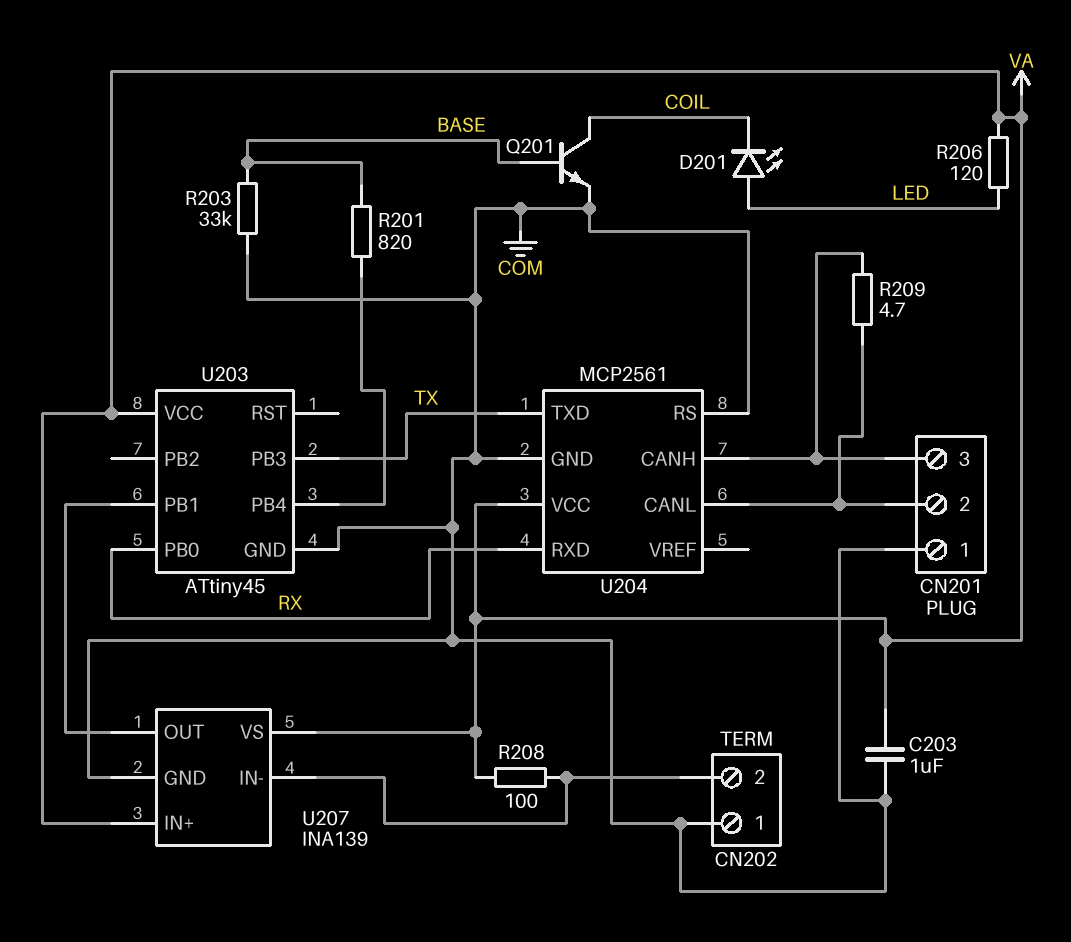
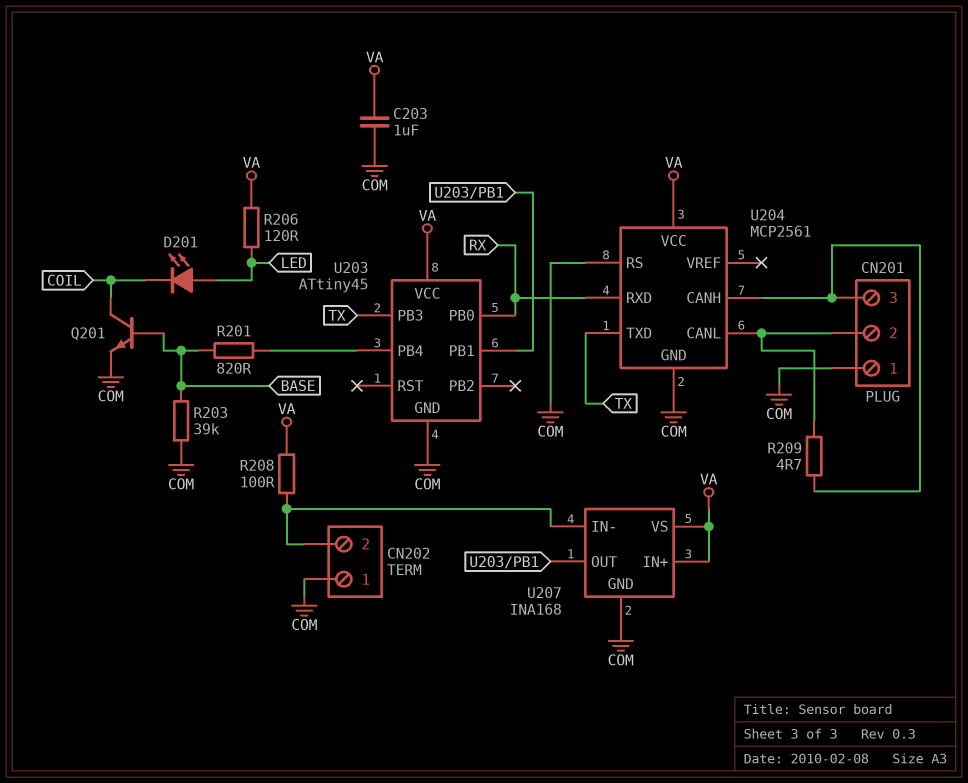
R203: 33k (BASE, COM) -> 39k (BASE, COM)
U207: INA139 -> INA168

